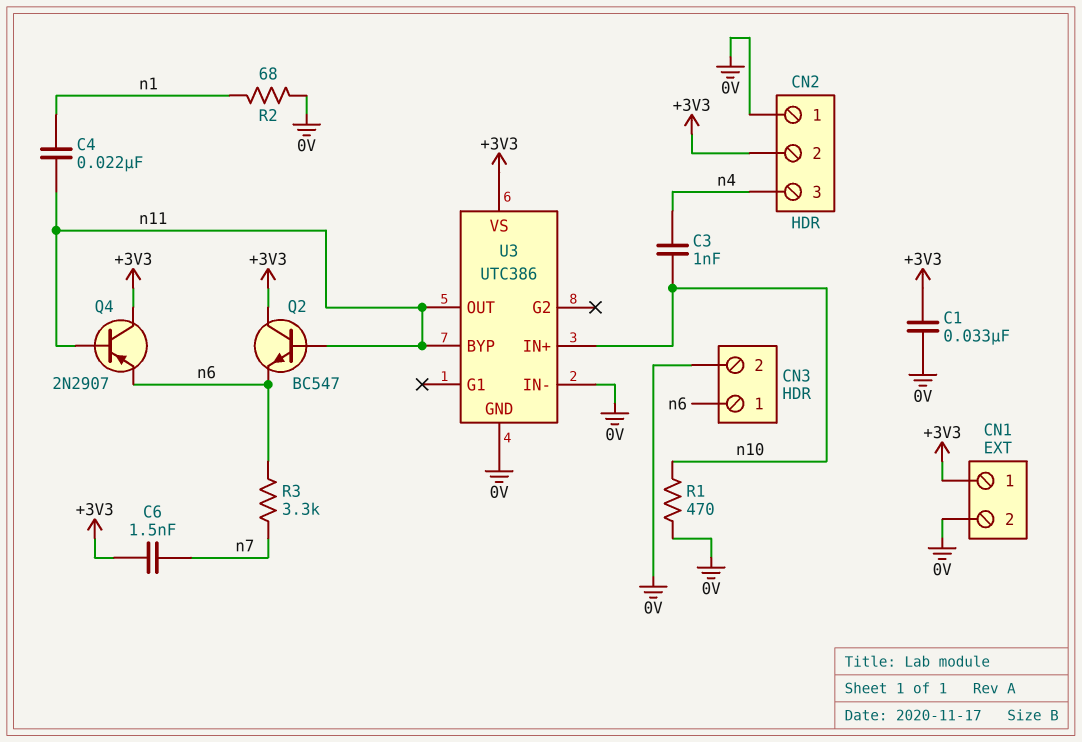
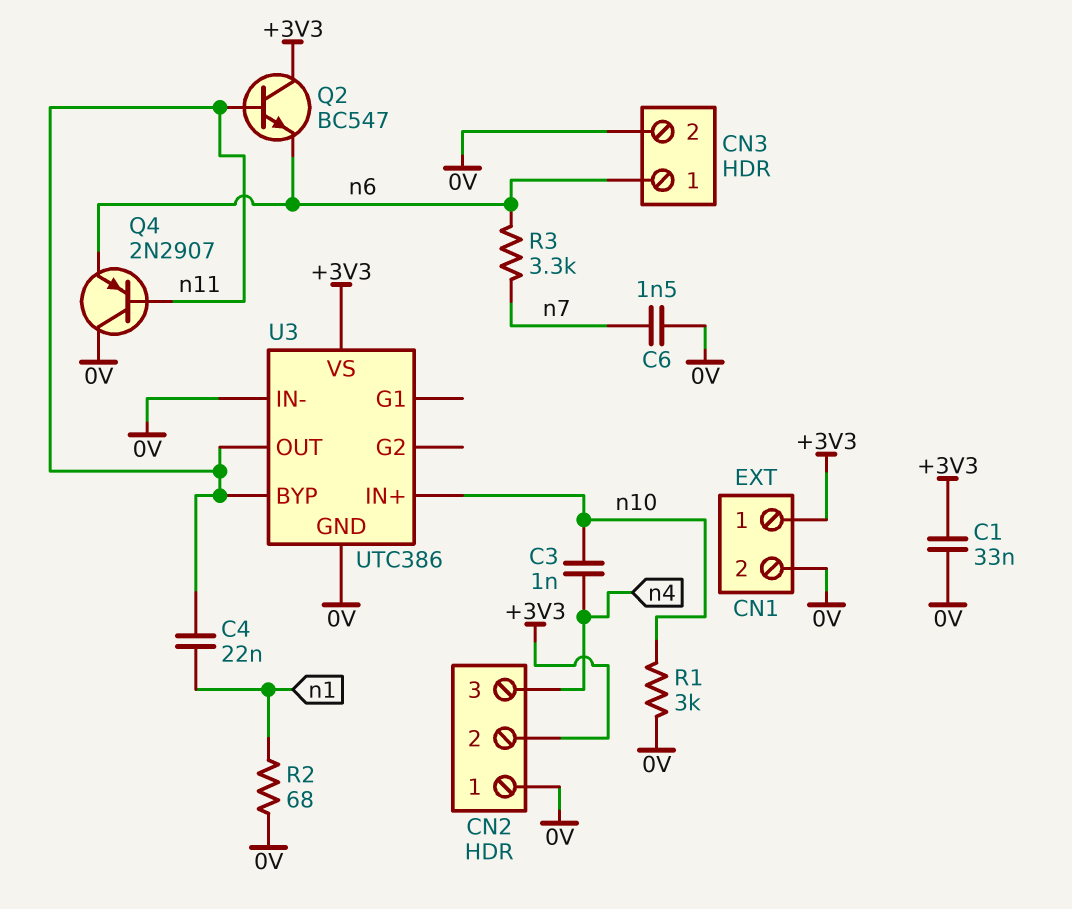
C6: 1.5nF (+3V3, n7) -> 1.5nF (0V, n7)
Q4: PNP 2N2907 (B n11, C +3V3, E n6) -> PNP 2N2907 (B n11, C 0V, E n6)
R1: 470 (0V, n10) -> 3k (0V, n10)

